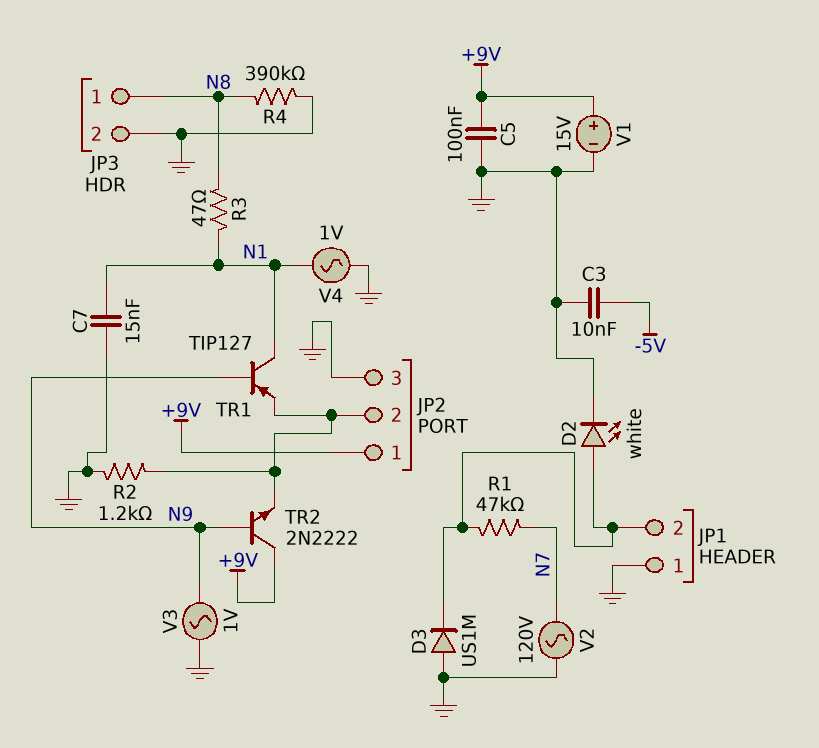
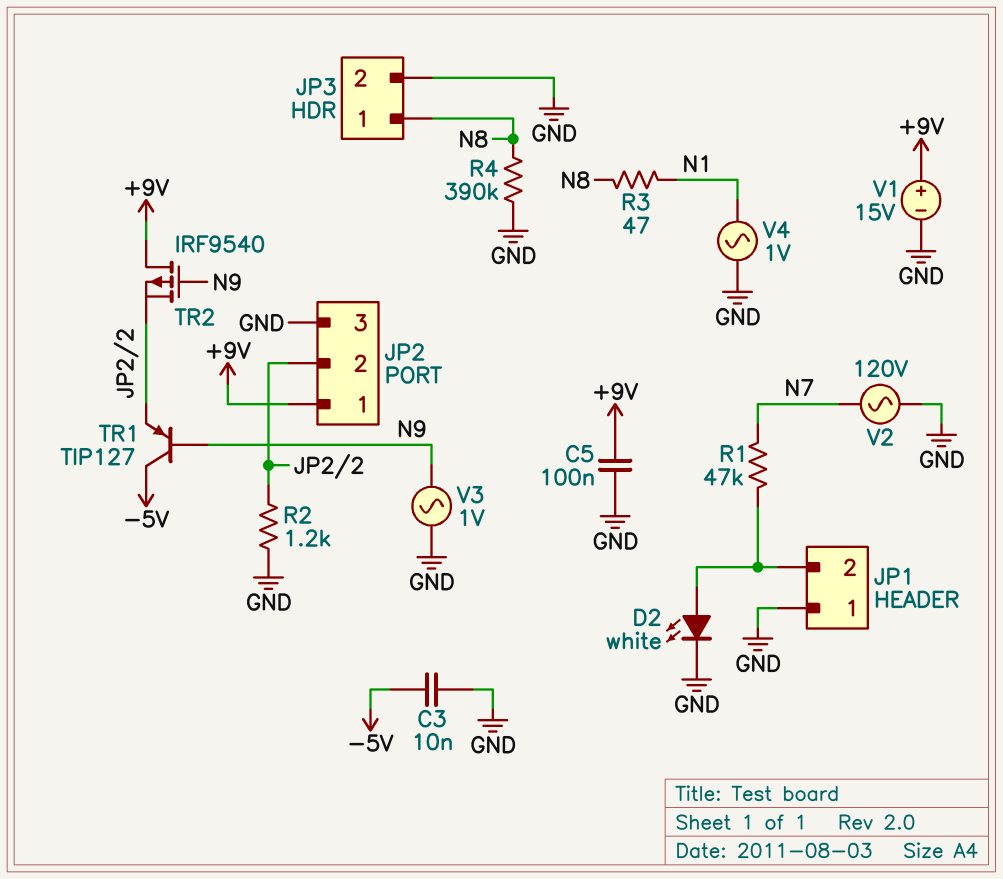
C7: 15nF (GND, N1) -> none
D3: diode US1M (A GND, K JP1/2) -> none
TR1: PNP TIP127 (B N9, C N1, E JP2/2) -> PNP TIP127 (B N9, C -5V, E JP2/2)
TR2: NPN 2N2222 (B N9, C +9V, E JP2/2) -> PMOS IRF9540 (G N9, D +9V, S JP2/2)

